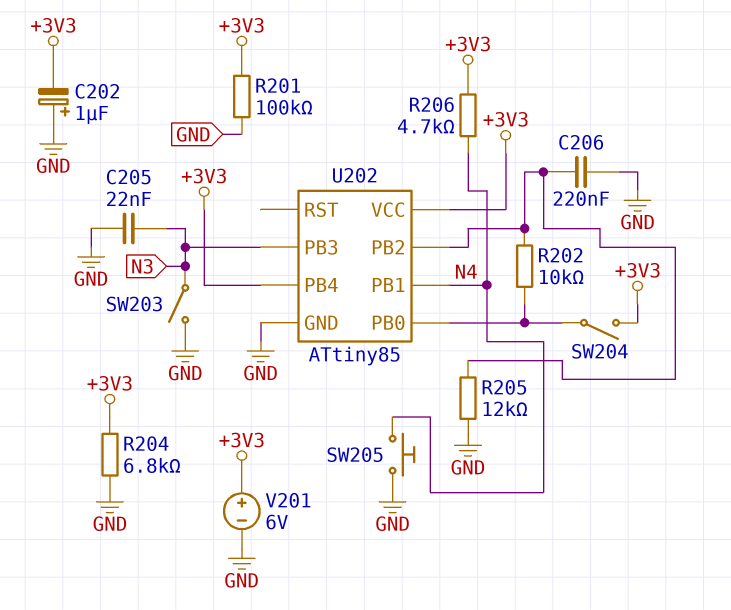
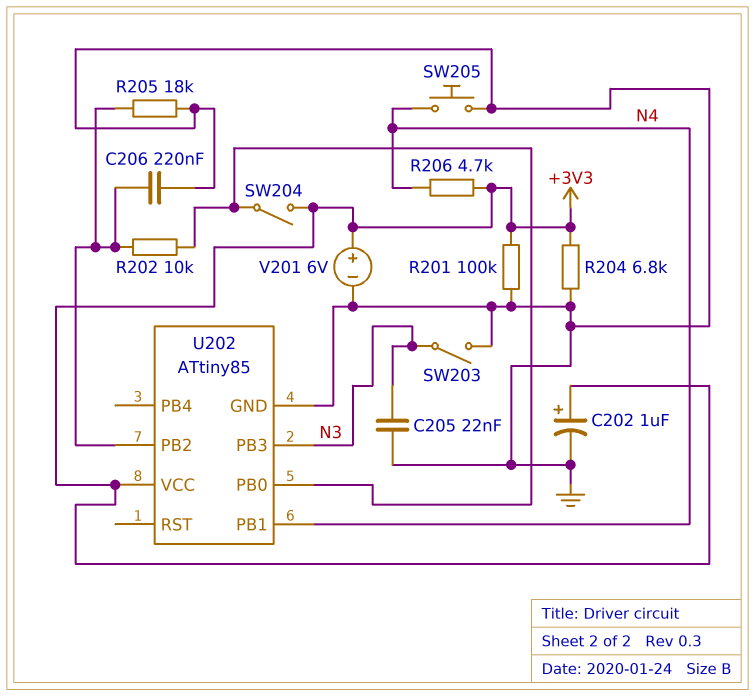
C202: 1uF (plus GND, minus +3V3) -> 1uF (plus +3V3, minus GND)
R205: 12k (GND, U202/PB2) -> 18k (GND, U202/PB2)
U202 pin PB4: +3V3 -> none

